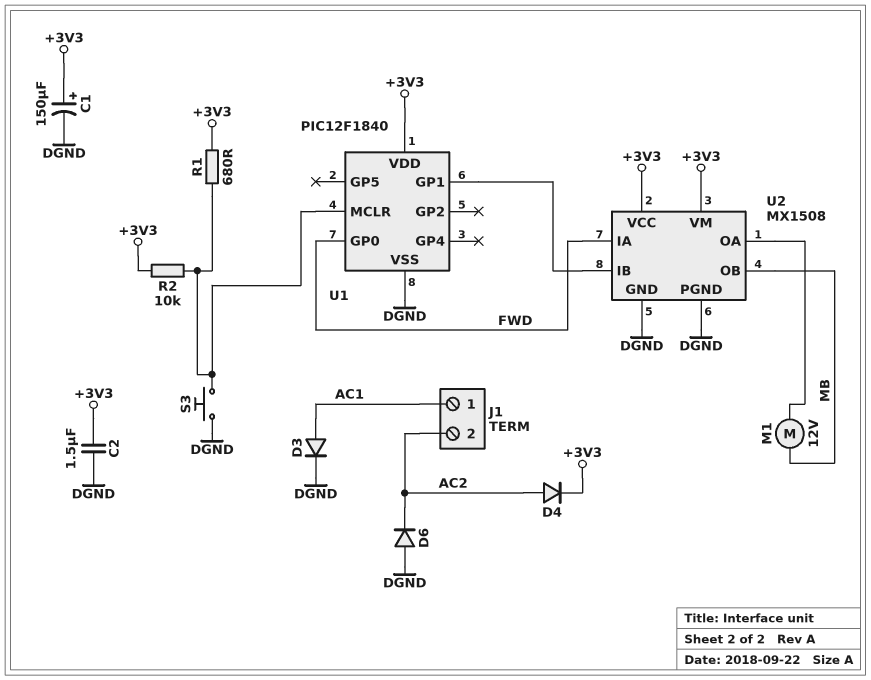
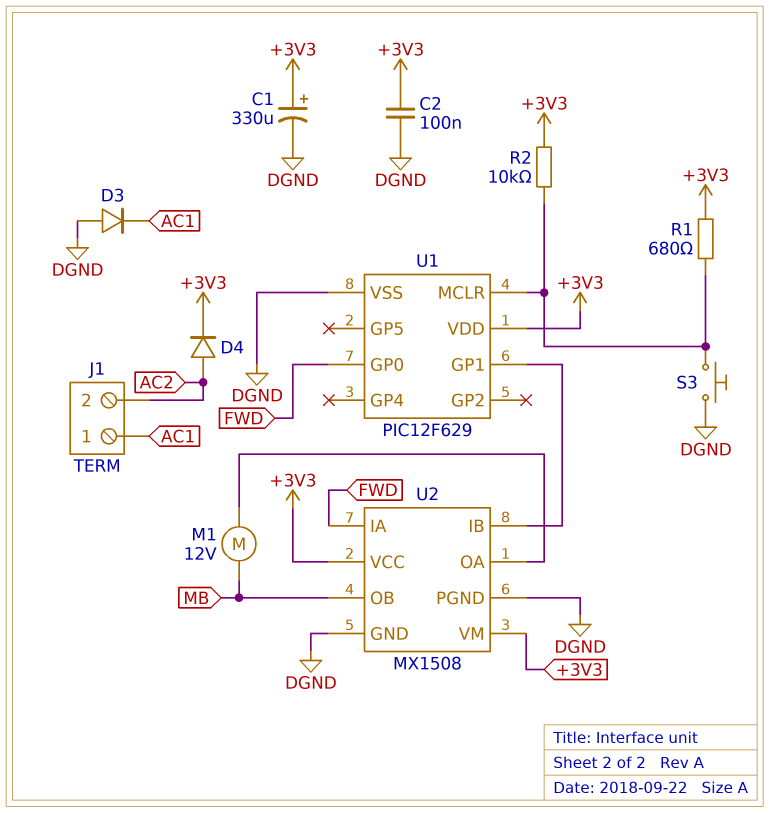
C1: 150uF (plus +3V3, minus DGND) -> 330uF (plus +3V3, minus DGND)
C2: 1.5uF (+3V3, DGND) -> 100nF (+3V3, DGND)
D3: diode (A AC1, K DGND) -> diode (A DGND, K AC1)
D6: diode (A DGND, K AC2) -> none
U1: PIC12F1840 -> PIC12F629

